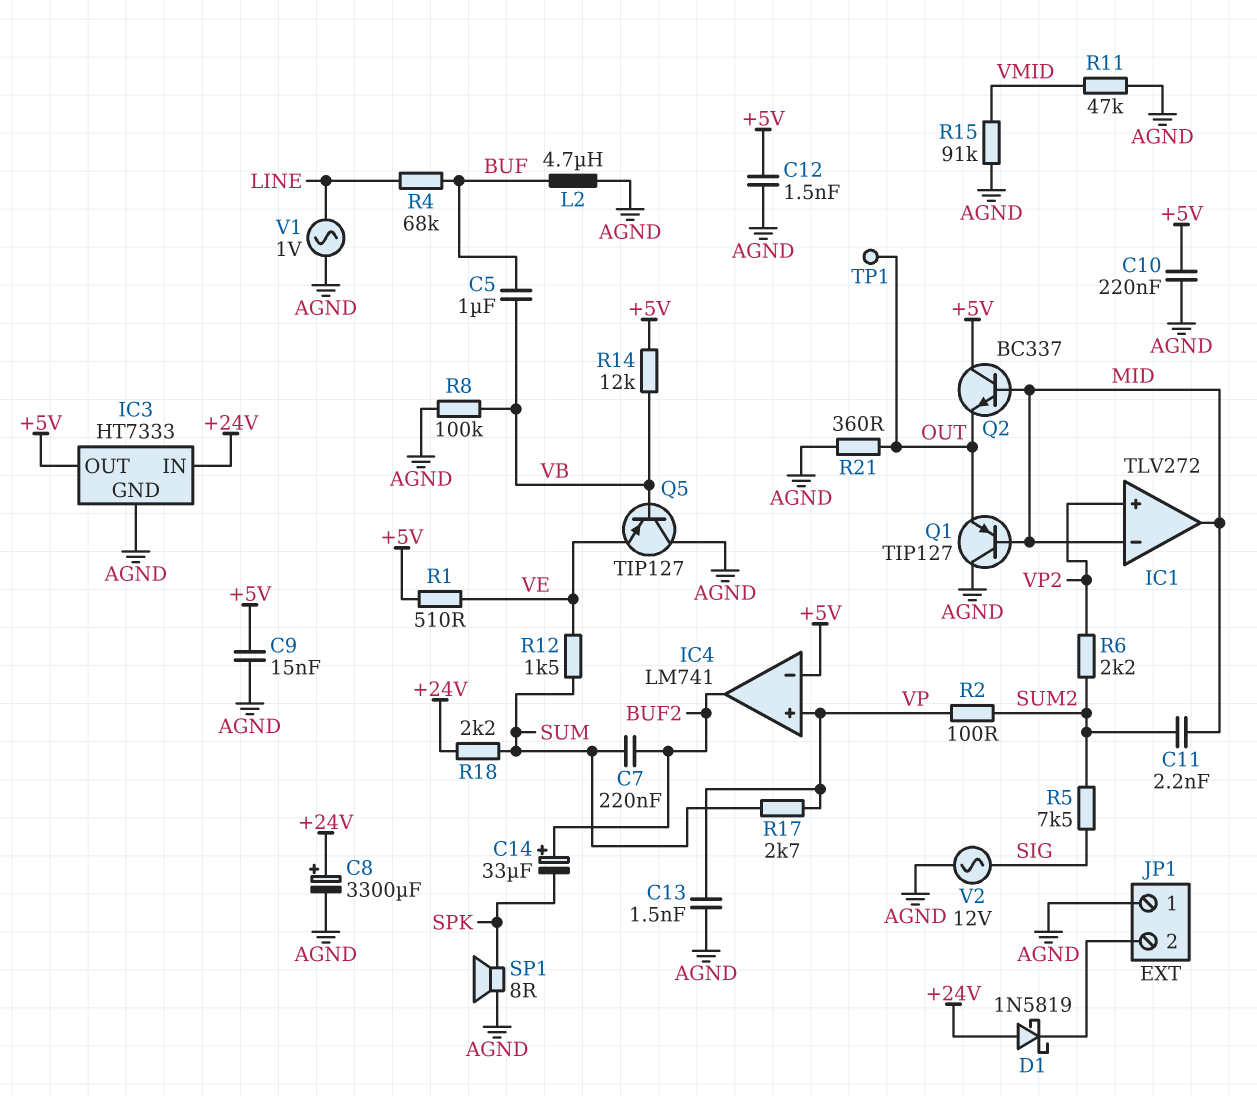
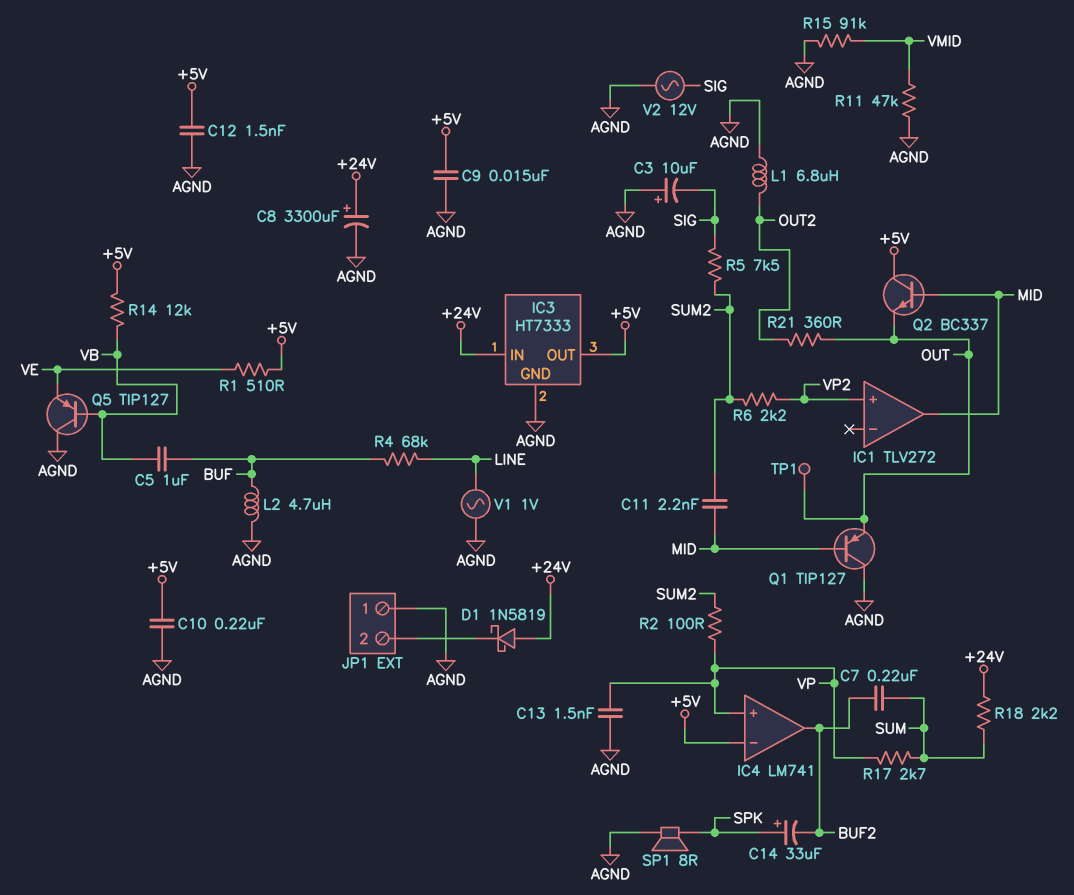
C3: none -> 10uF (plus AGND, minus SIG)
C14: 33uF (plus BUF2, minus SPK) -> 33uF (plus SPK, minus BUF2)
IC1 pin in-: MID -> none
L1: none -> 6.8uH (AGND, OUT2)
R8: 100k (AGND, VB) -> none
R12: 1.5k (SUM, VE) -> none
R21: 360 (AGND, OUT) -> 360 (OUT, OUT2)

